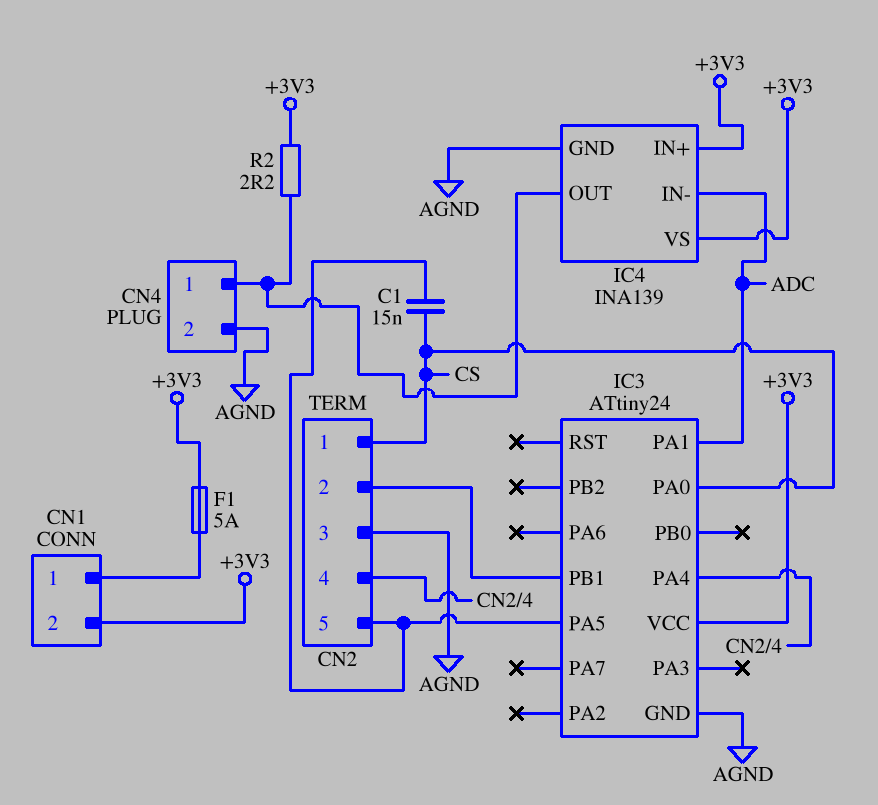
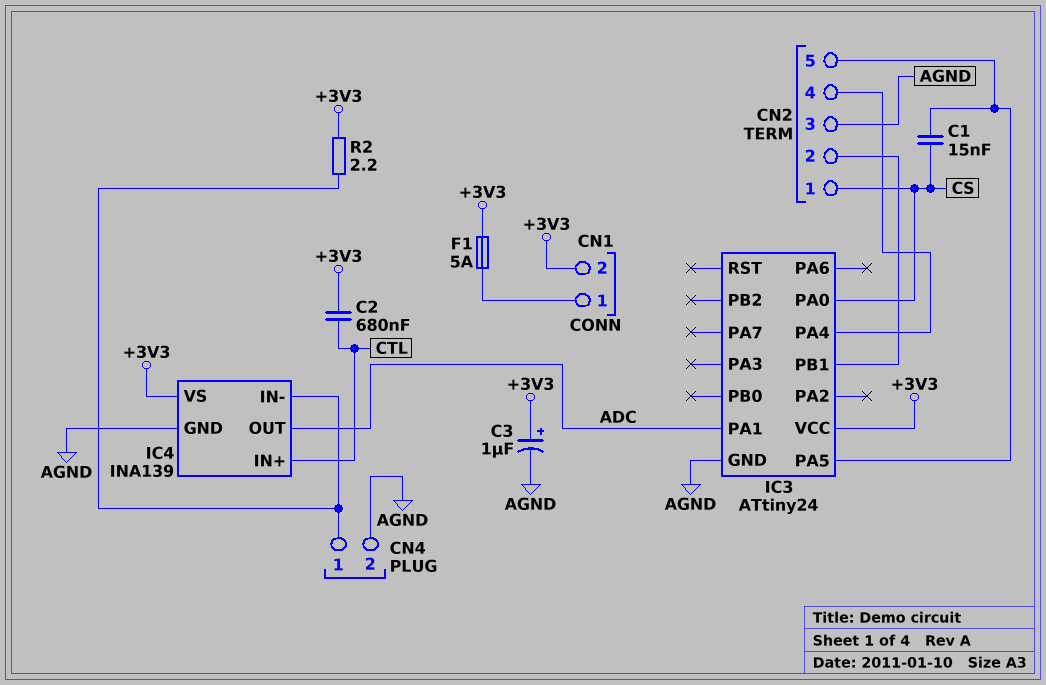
C2: none -> 680nF (+3V3, CTL)
C3: none -> 1uF (plus +3V3, minus AGND)
IC4 pin IN+: +3V3 -> CTL
IC4 pin IN-: ADC -> CN4/1
IC4 pin OUT: CN4/1 -> ADC

